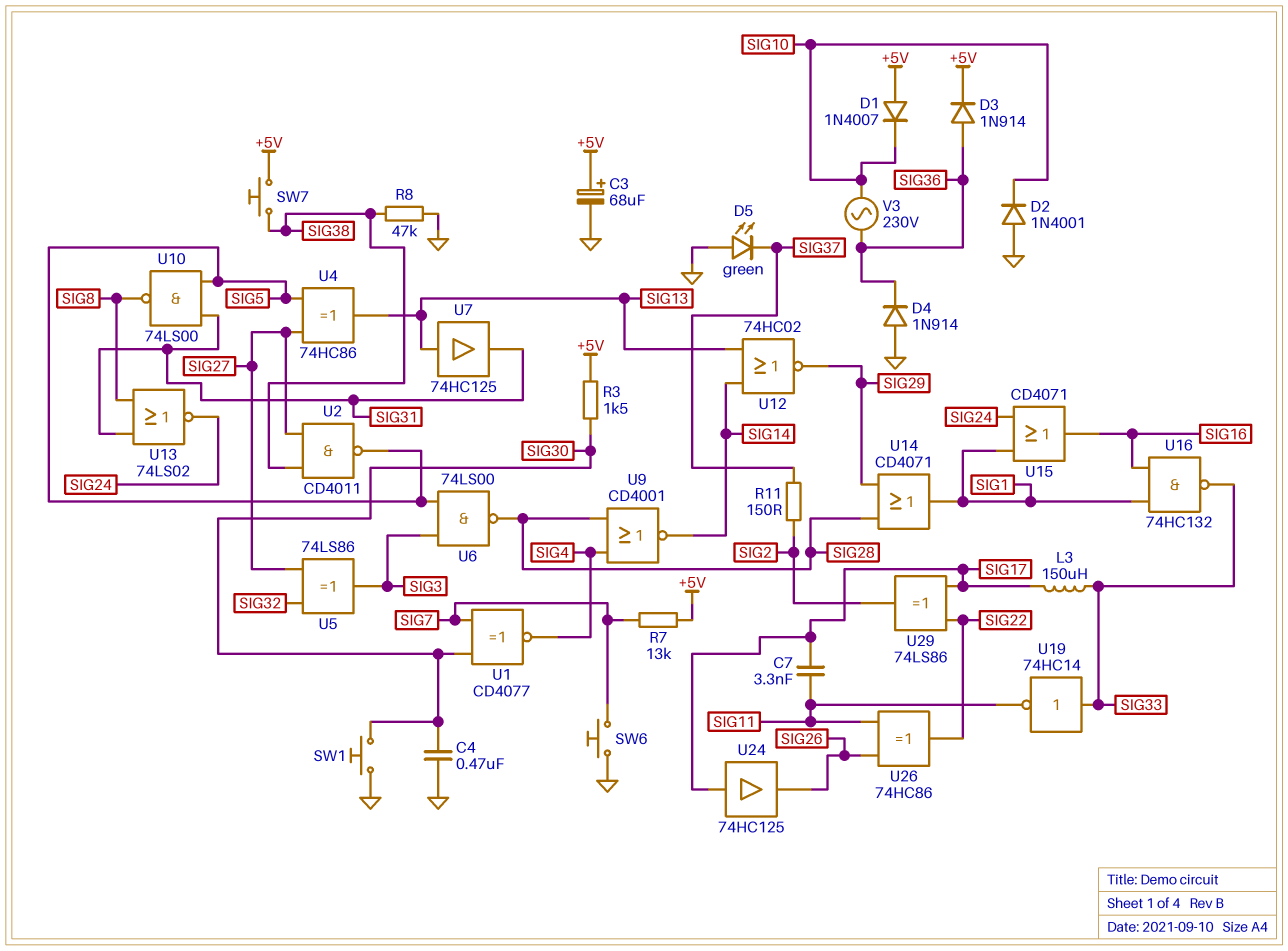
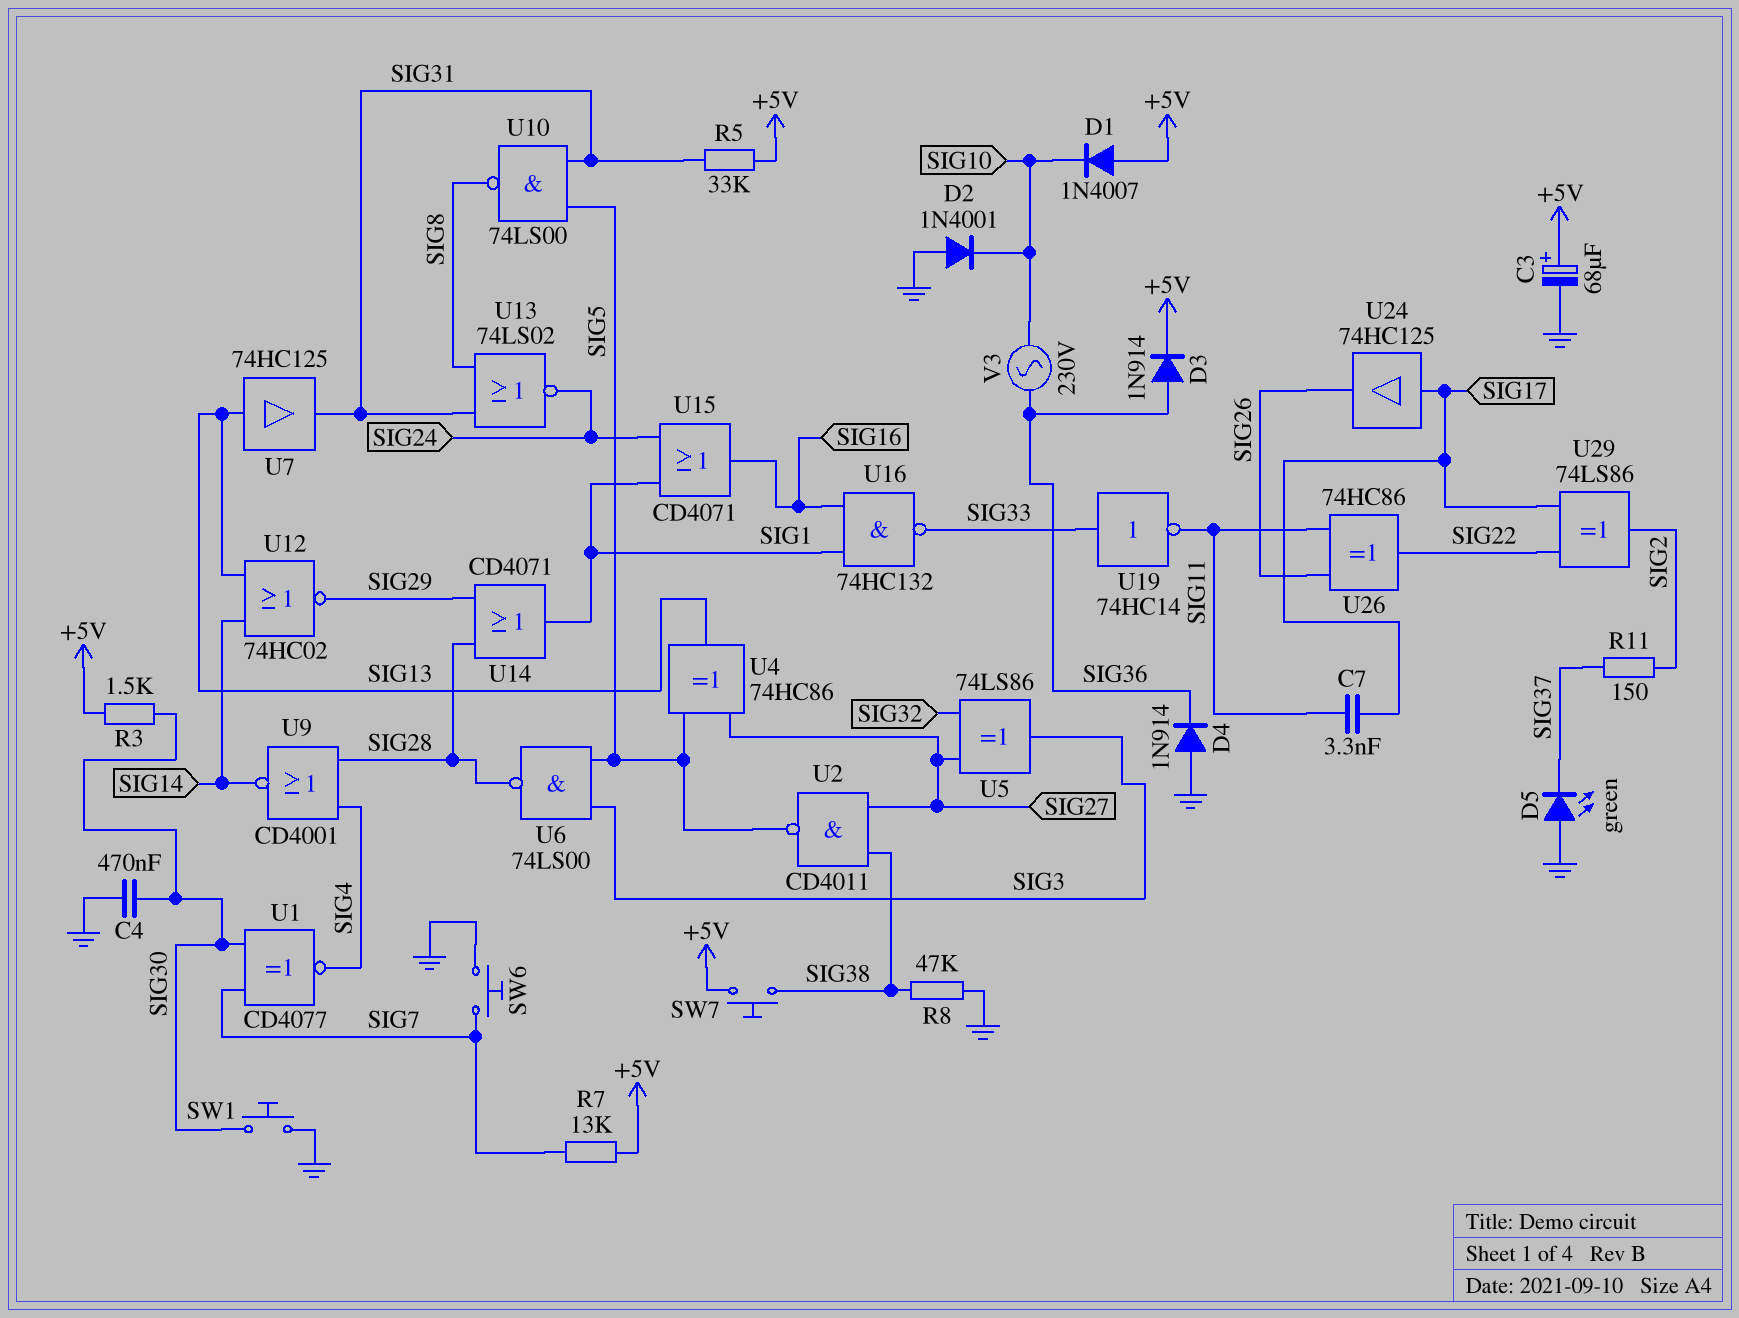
L3: 150uH (SIG17, SIG33) -> none
R5: none -> 33k (+5V, SIG31)

